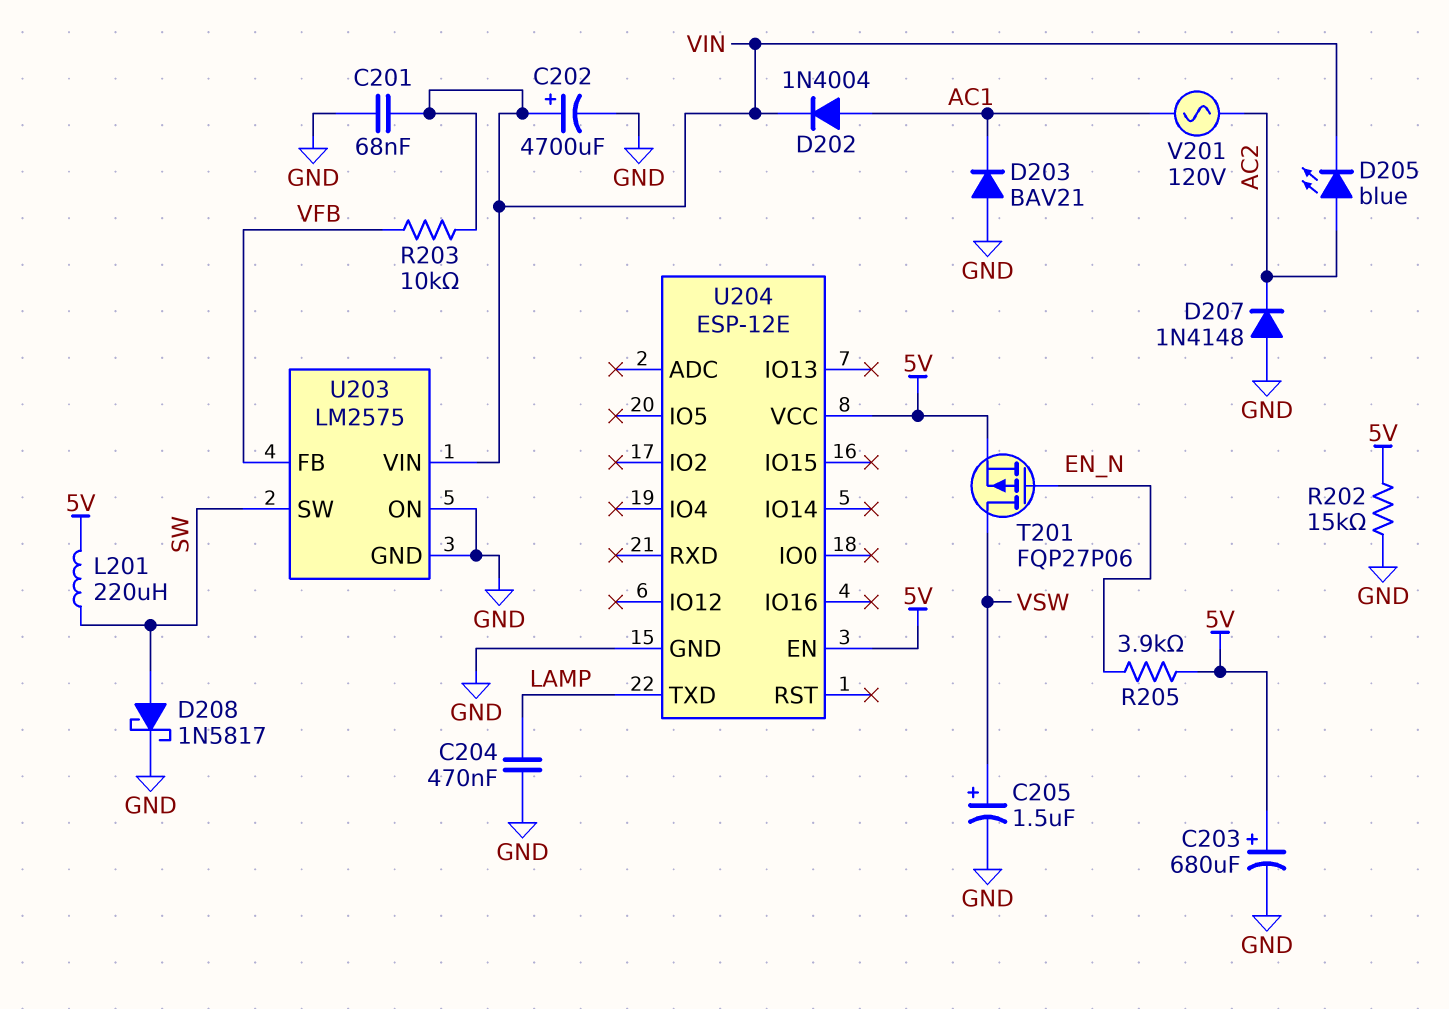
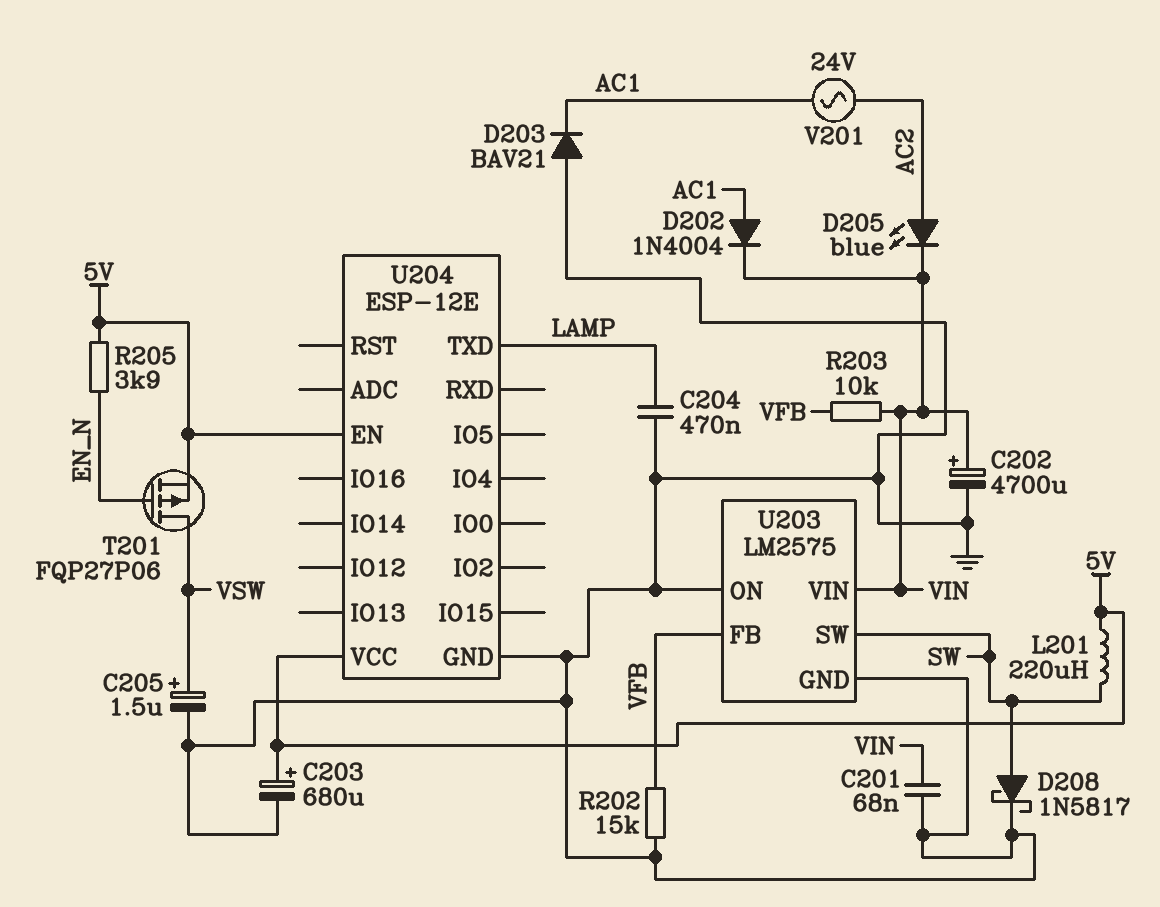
D207: diode 1N4148 (A GND, K AC2) -> none
R202: 15k (5V, GND) -> 15k (GND, VFB)
V201: AC 120V (AC1, AC2) -> AC 24V (AC1, AC2)

